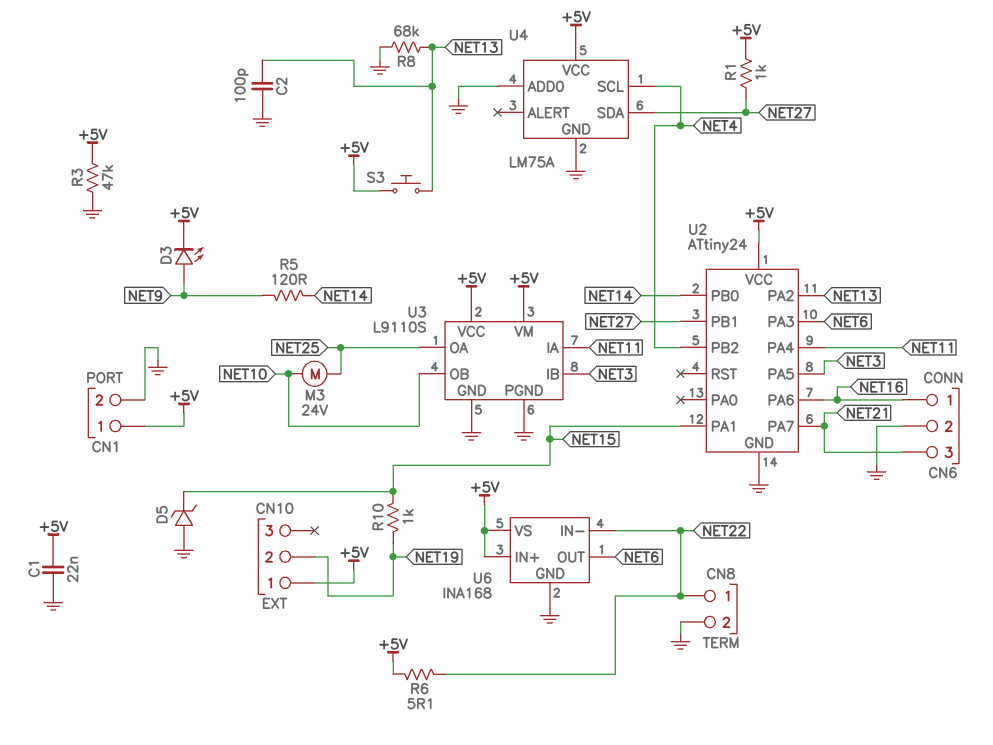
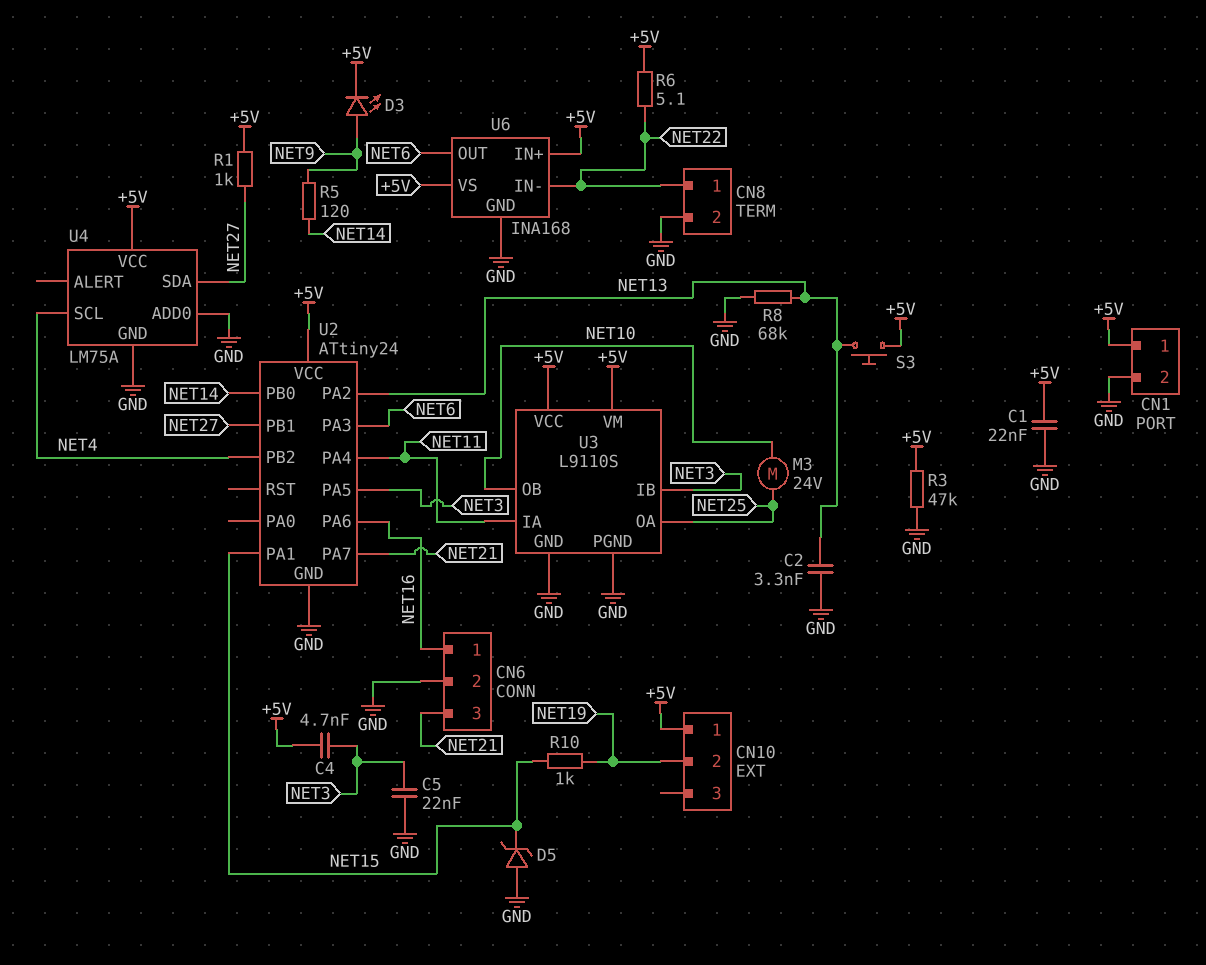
C2: 100pF (GND, NET13) -> 3.3nF (GND, NET13)
C4: none -> 4.7nF (+5V, NET3)
C5: none -> 22nF (GND, NET3)

